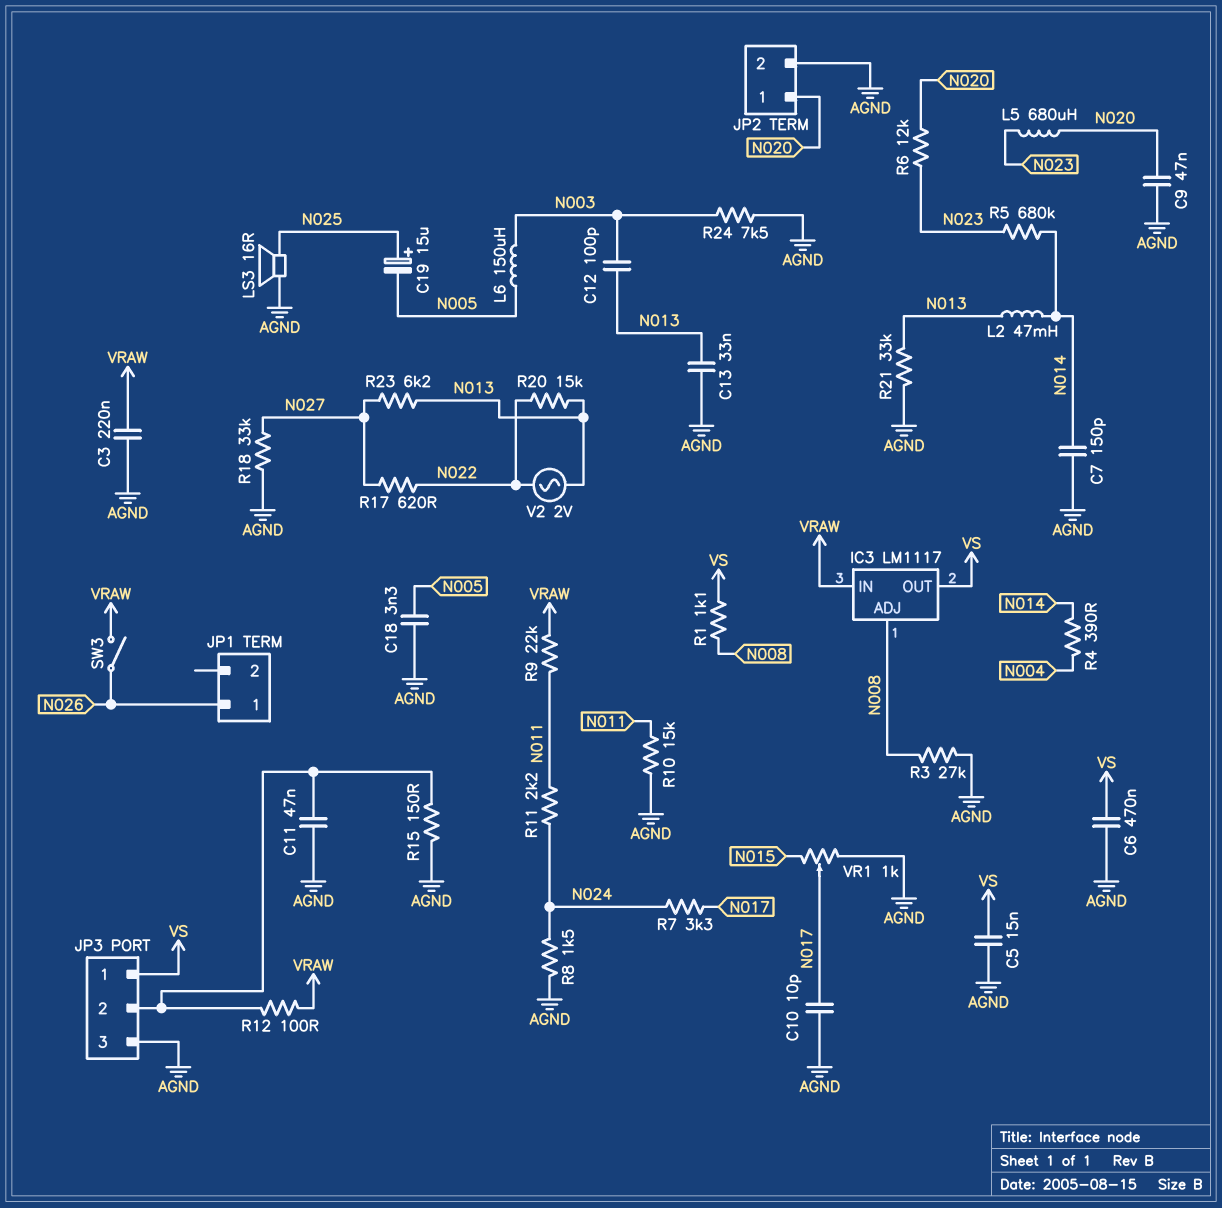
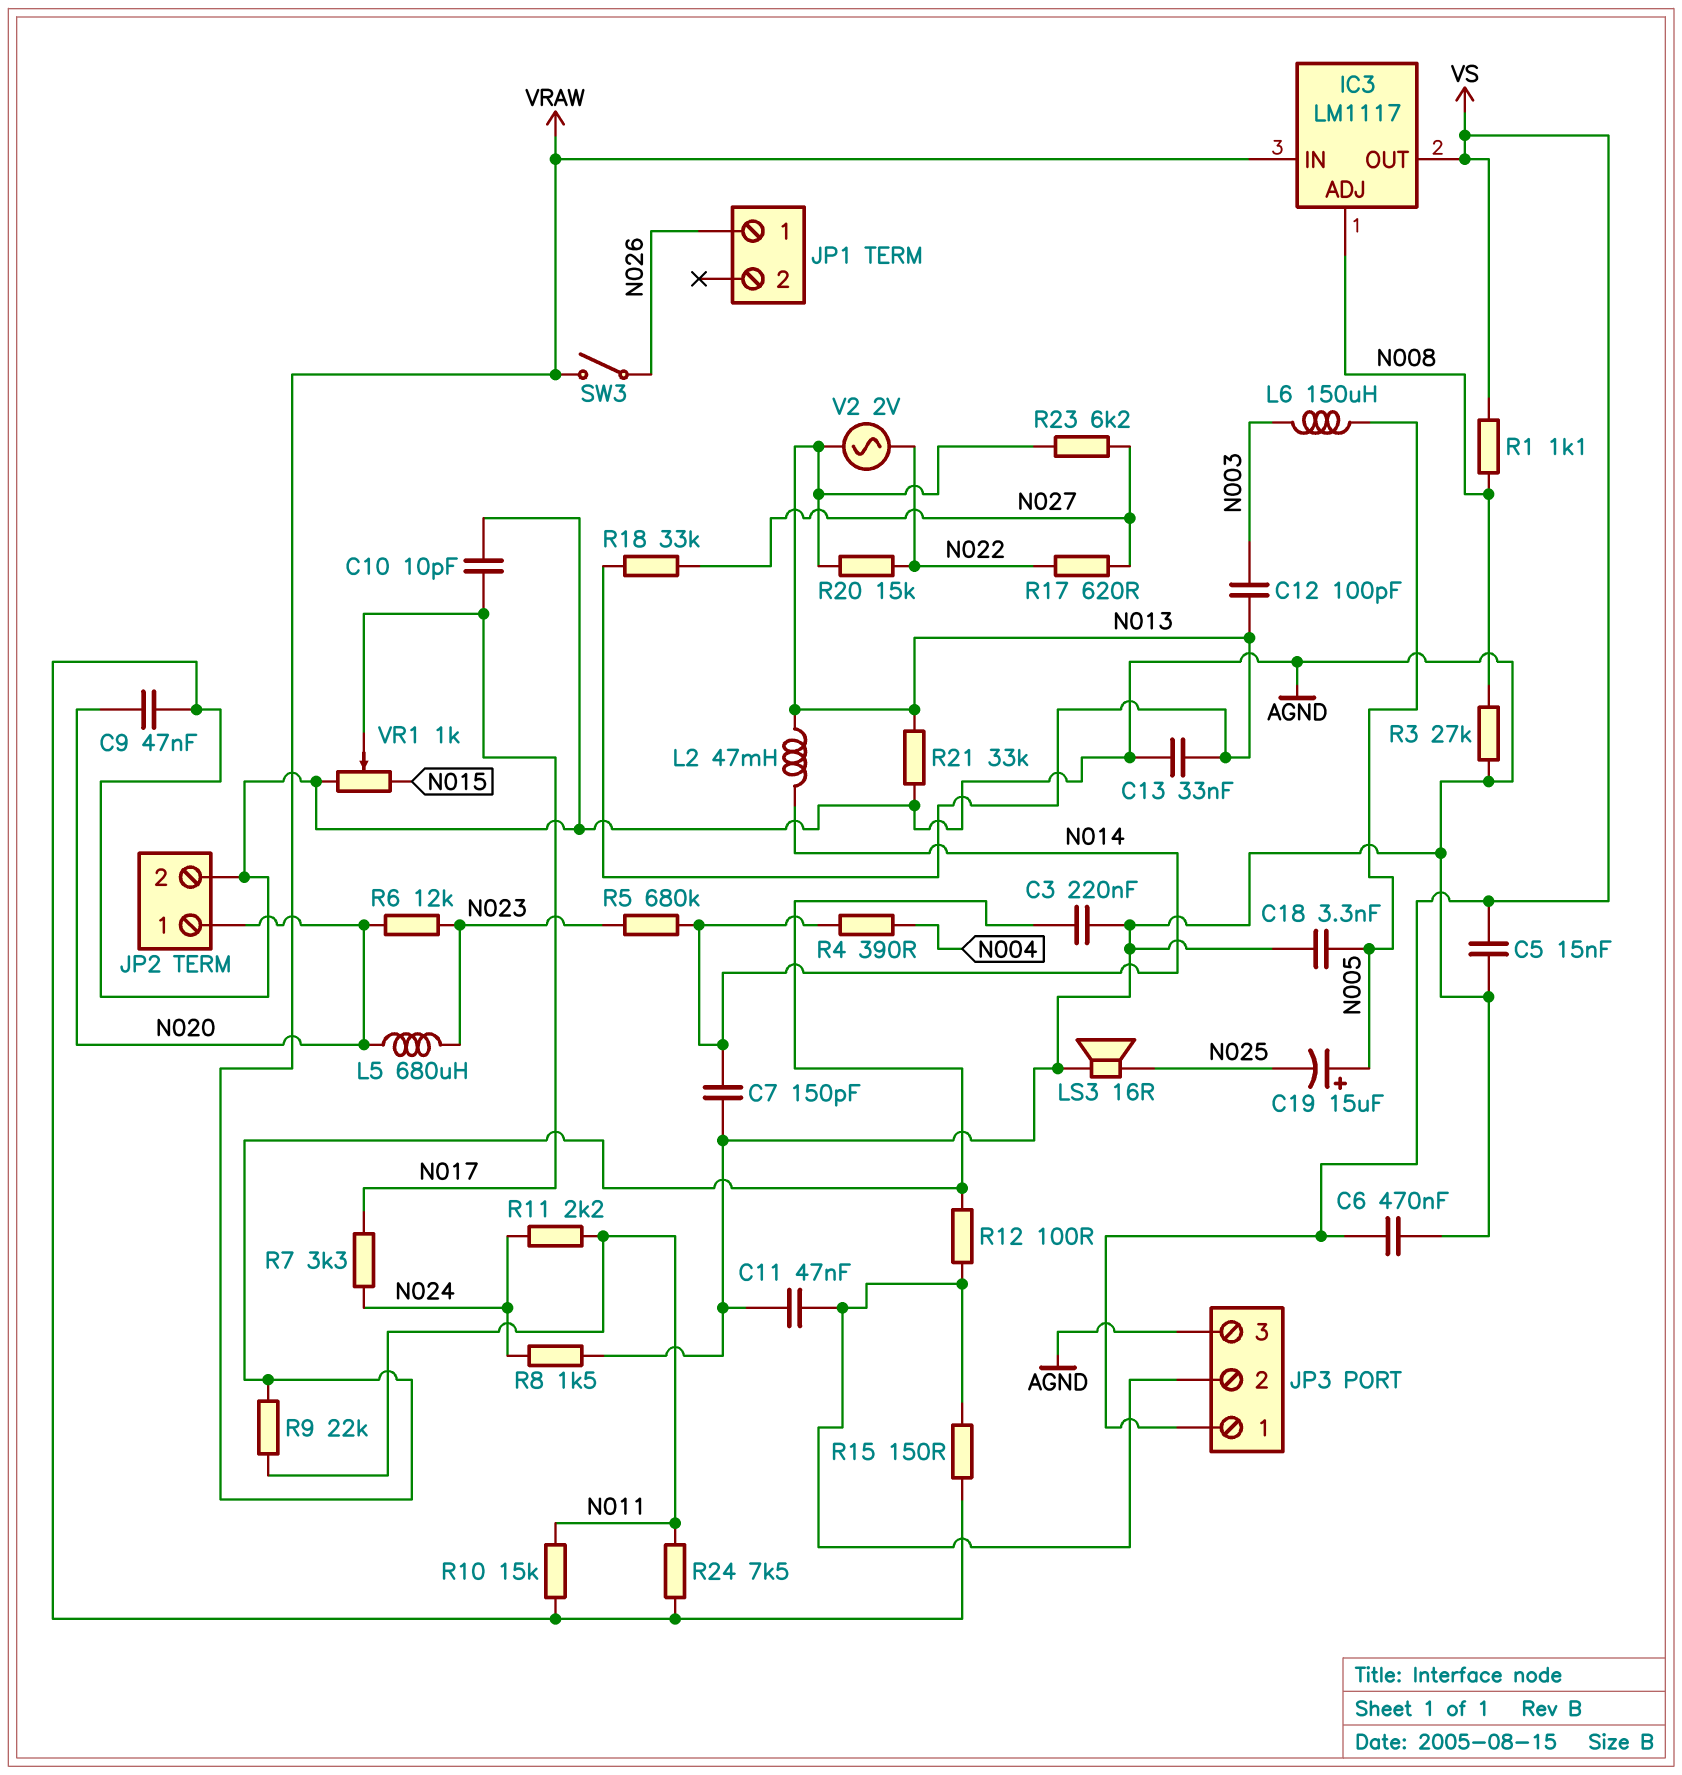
C19: 15uF (plus N025, minus N005) -> 15uF (plus N005, minus N025)
R18: 33k (AGND, N027) -> 33k (N013, N027)
R24: 7.5k (AGND, N003) -> 7.5k (AGND, N011)

